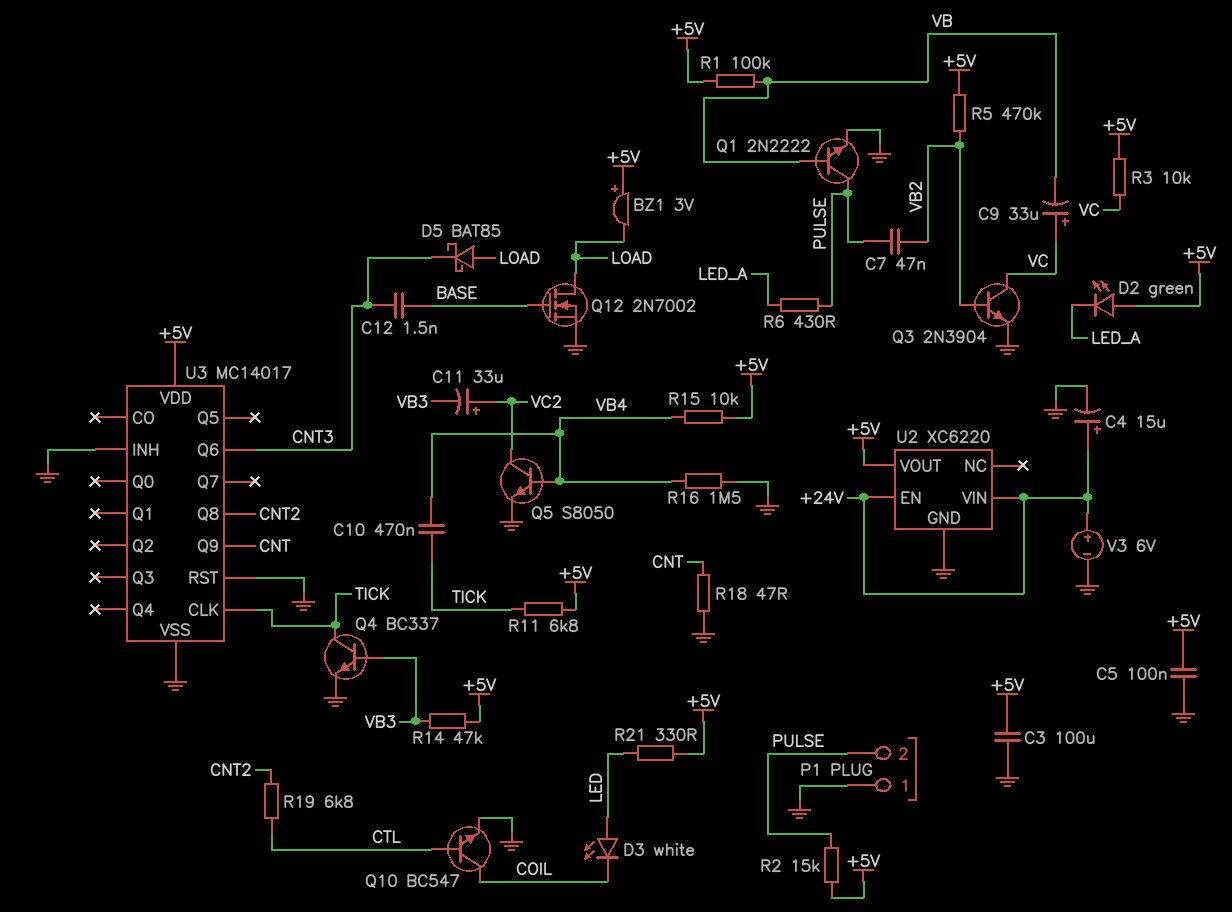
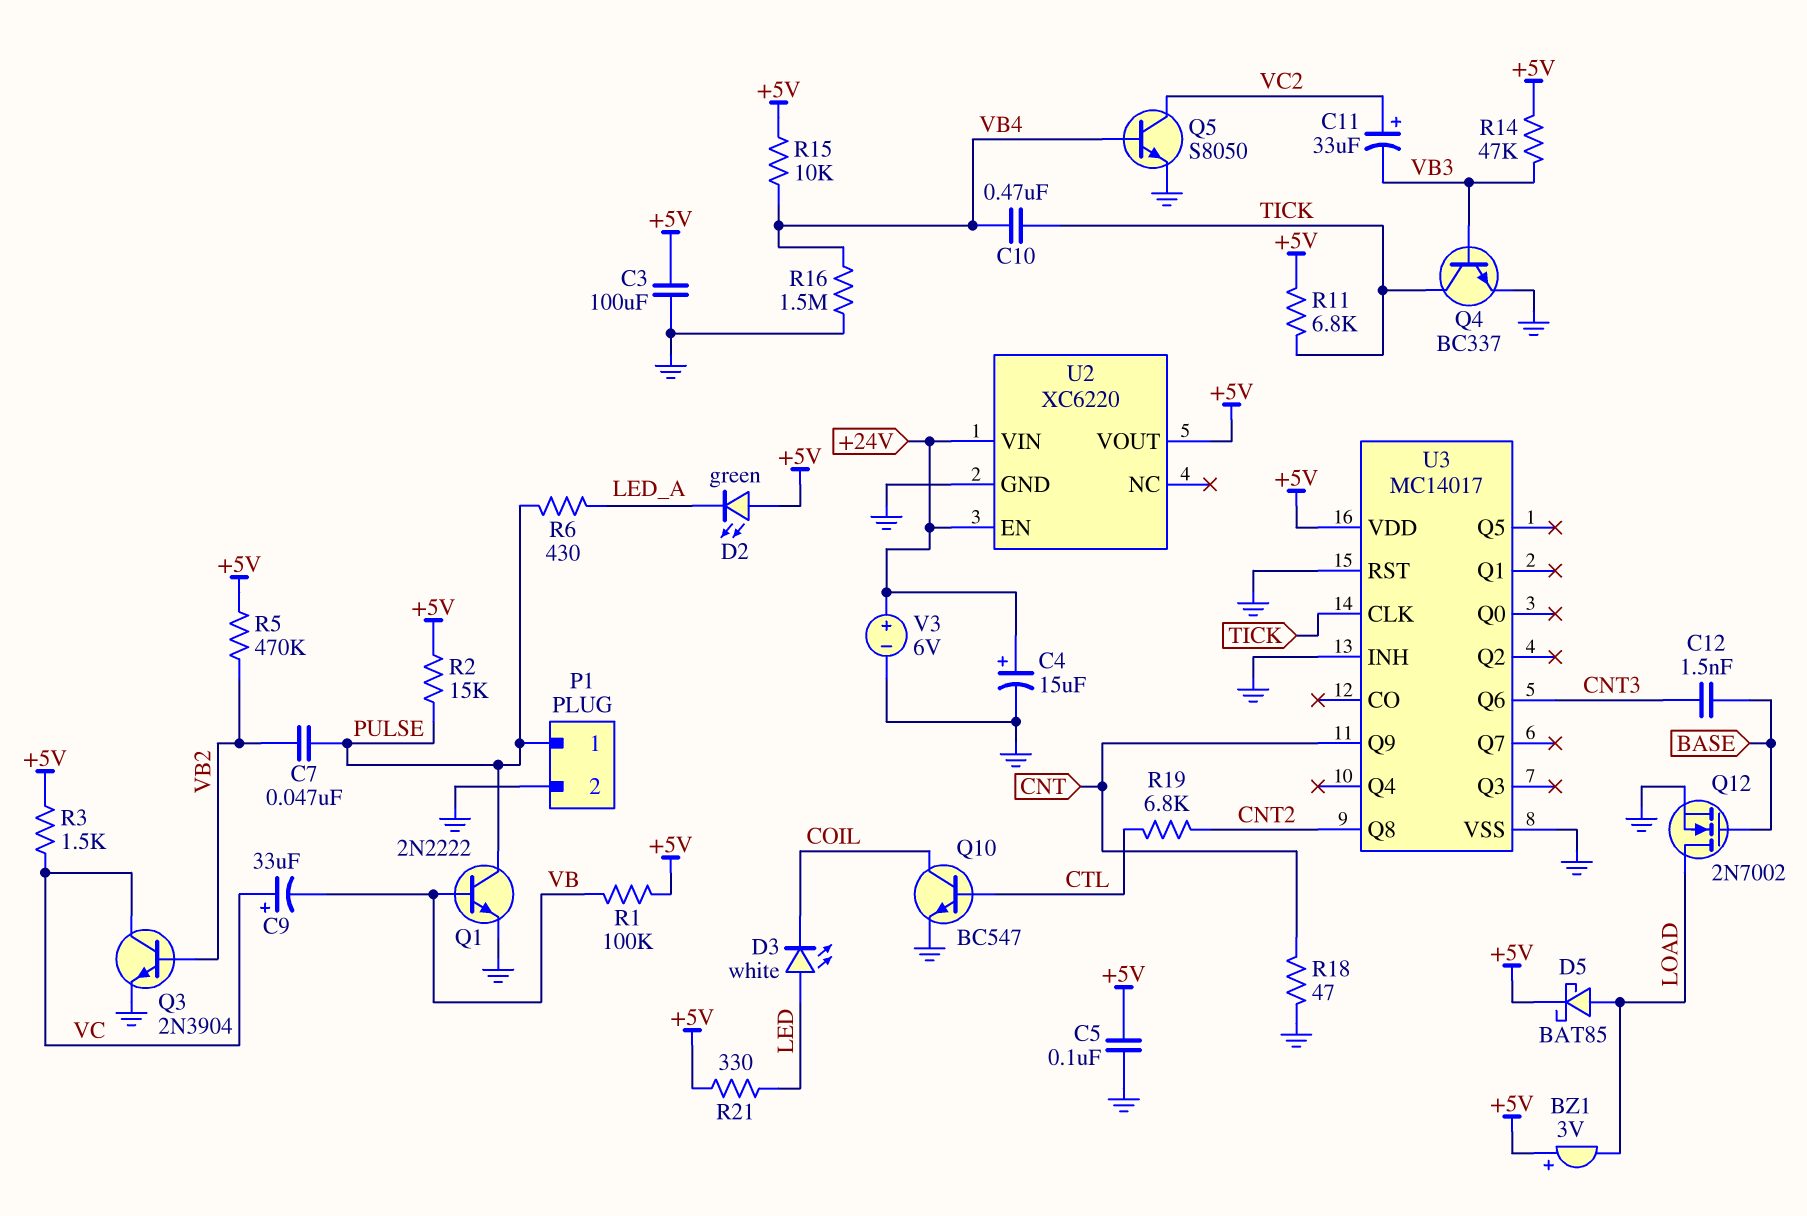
D5: schottky BAT85 (A LOAD, K CNT3) -> schottky BAT85 (A LOAD, K +5V)
P1 pin 1: GND -> PULSE
P1 pin 2: PULSE -> GND
R3: 10k (+5V, VC) -> 1.5k (+5V, VC)

